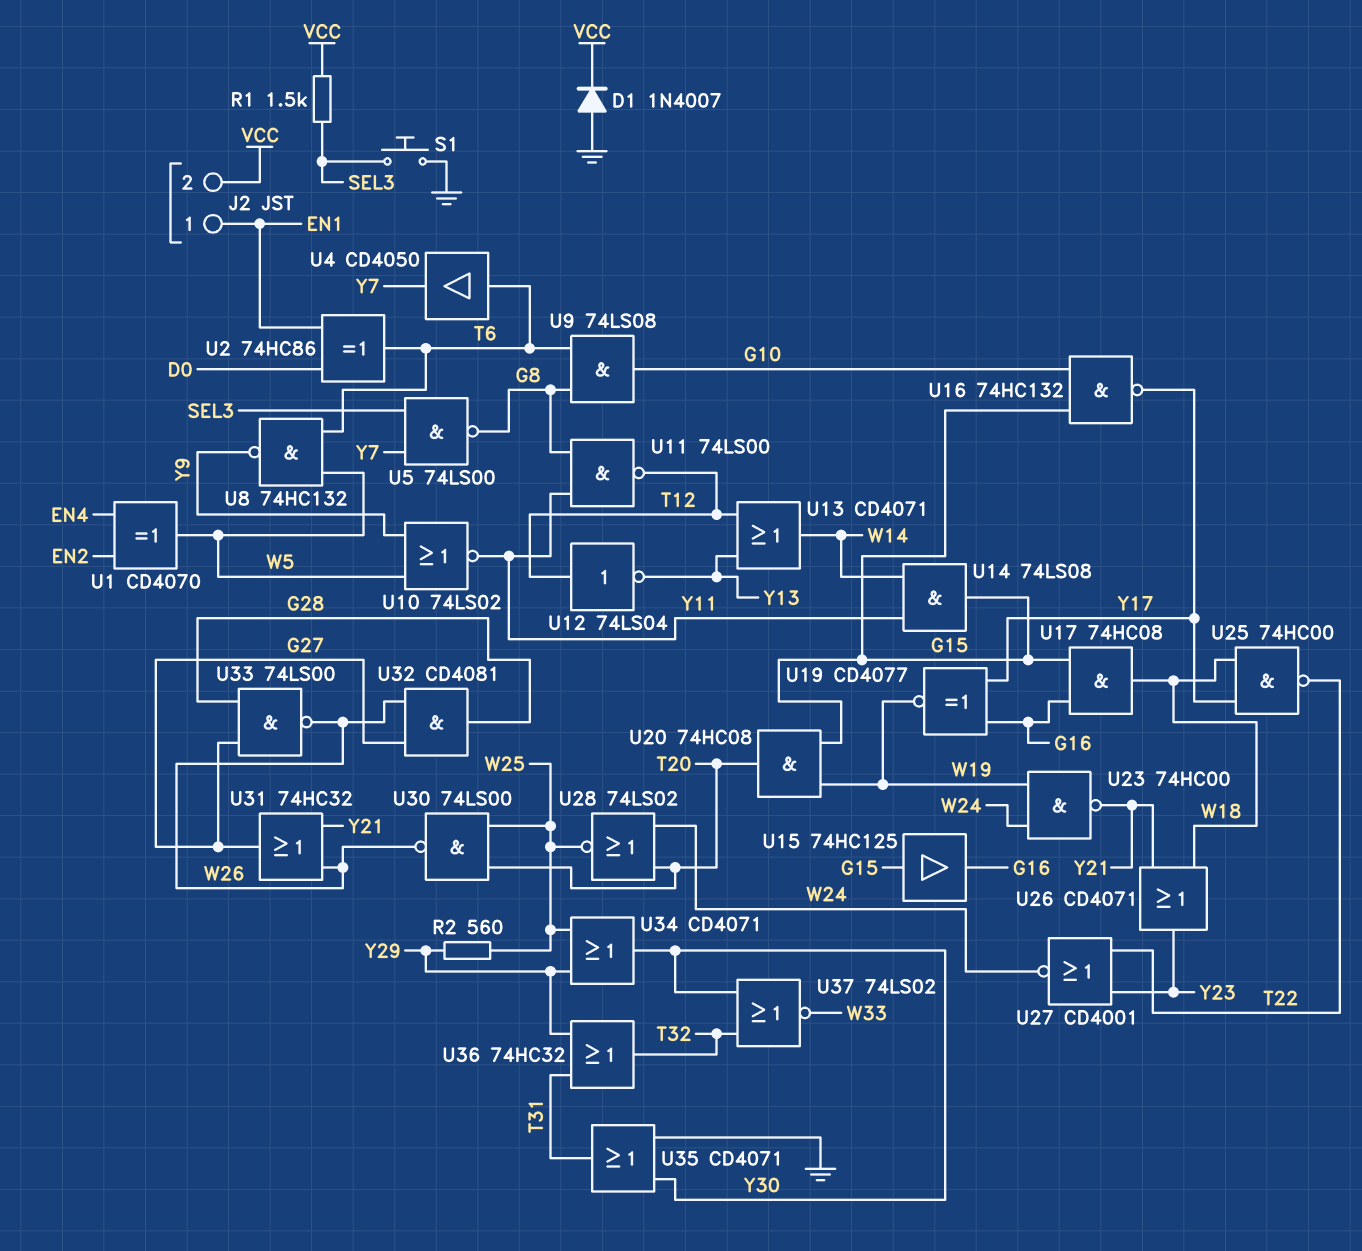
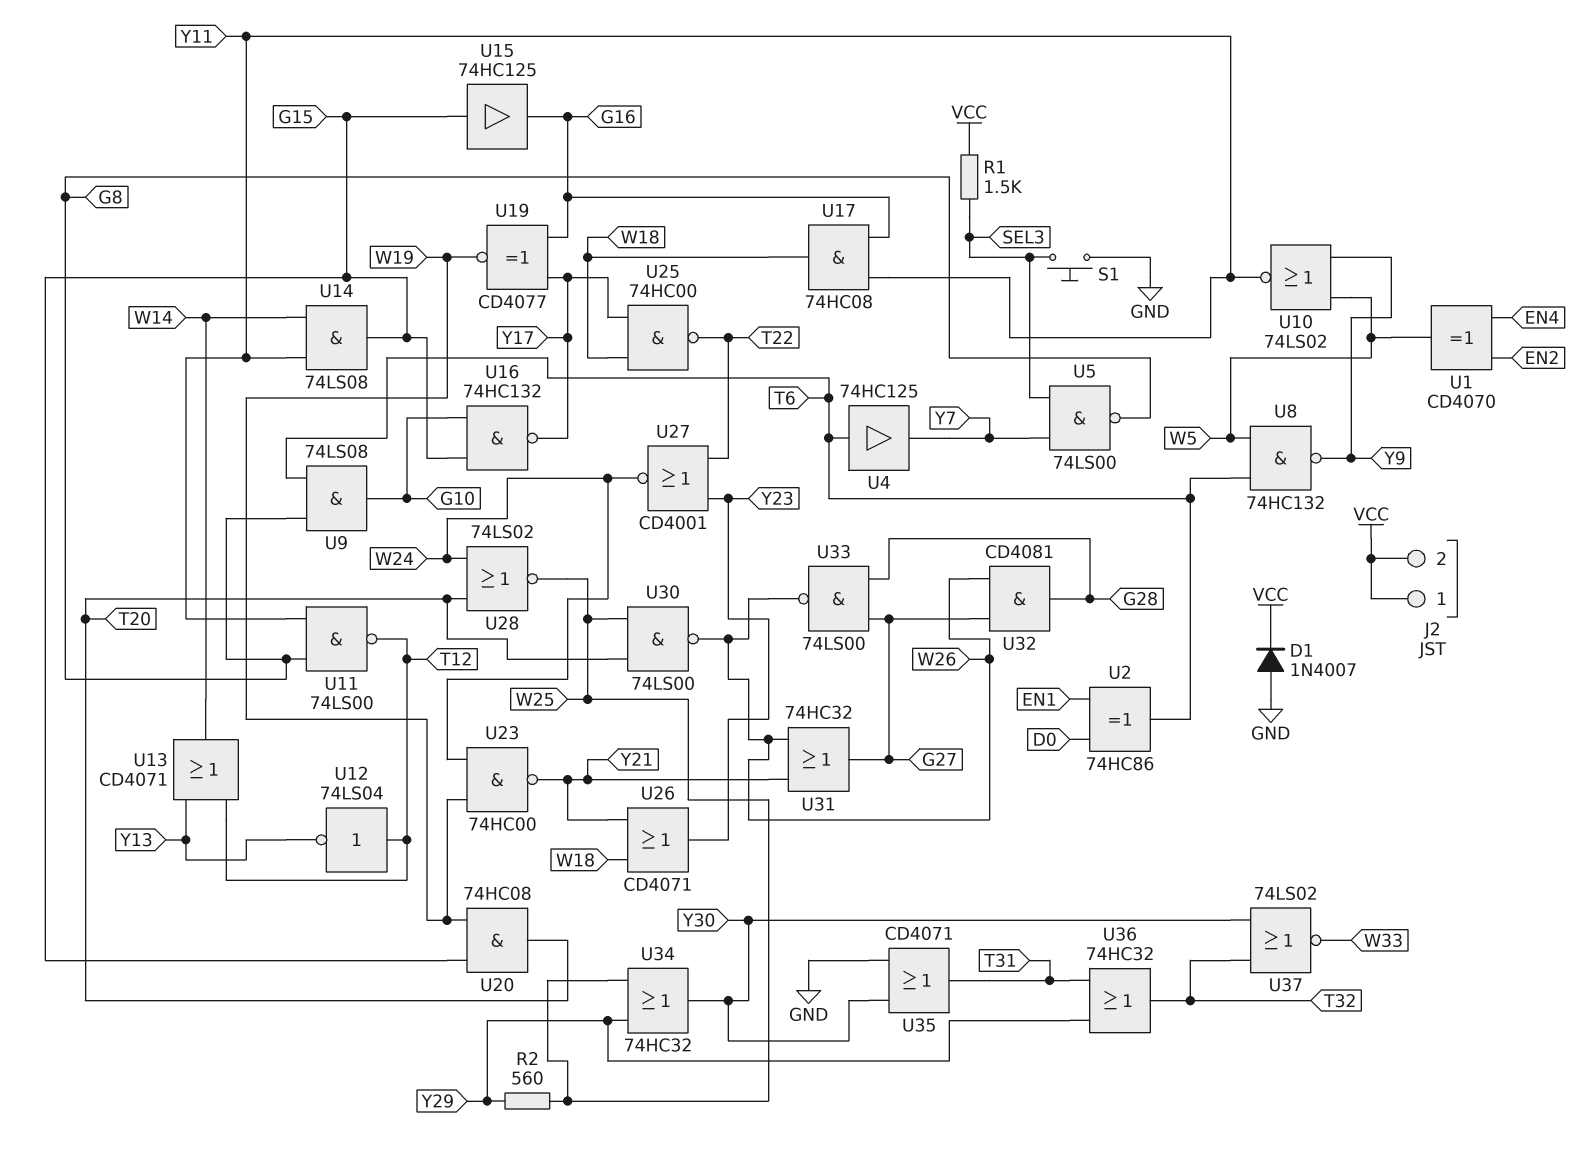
J2 pin 1: EN1 -> VCC
U4: buffer CD4050 (in T6, out Y7) -> buffer 74HC125 (in T6, out Y7)
U17: AND 74HC08 (in G15, in G16, out W18) -> AND 74HC08 (in G16, in Y11, out W18)
U34: OR CD4071 (in W25, in Y29, out Y30) -> OR 74HC32 (in W25, in Y29, out Y30)

